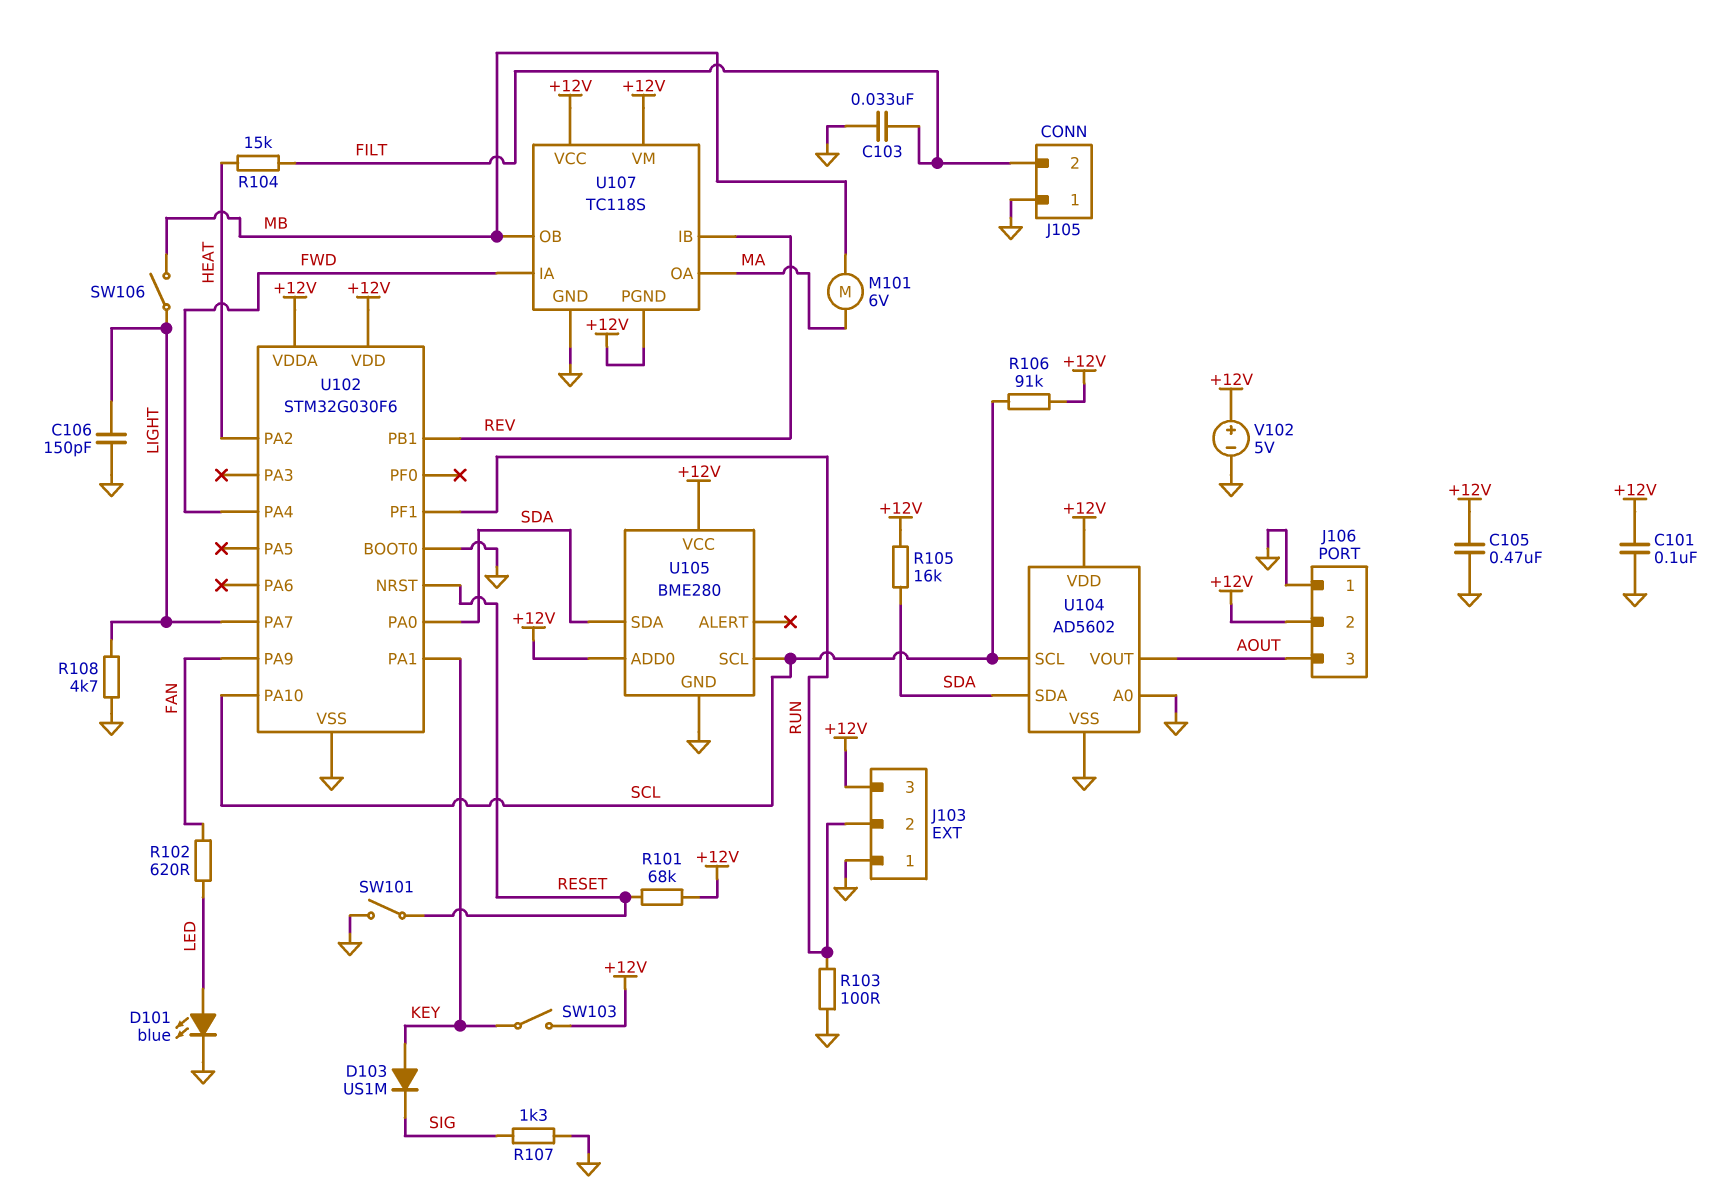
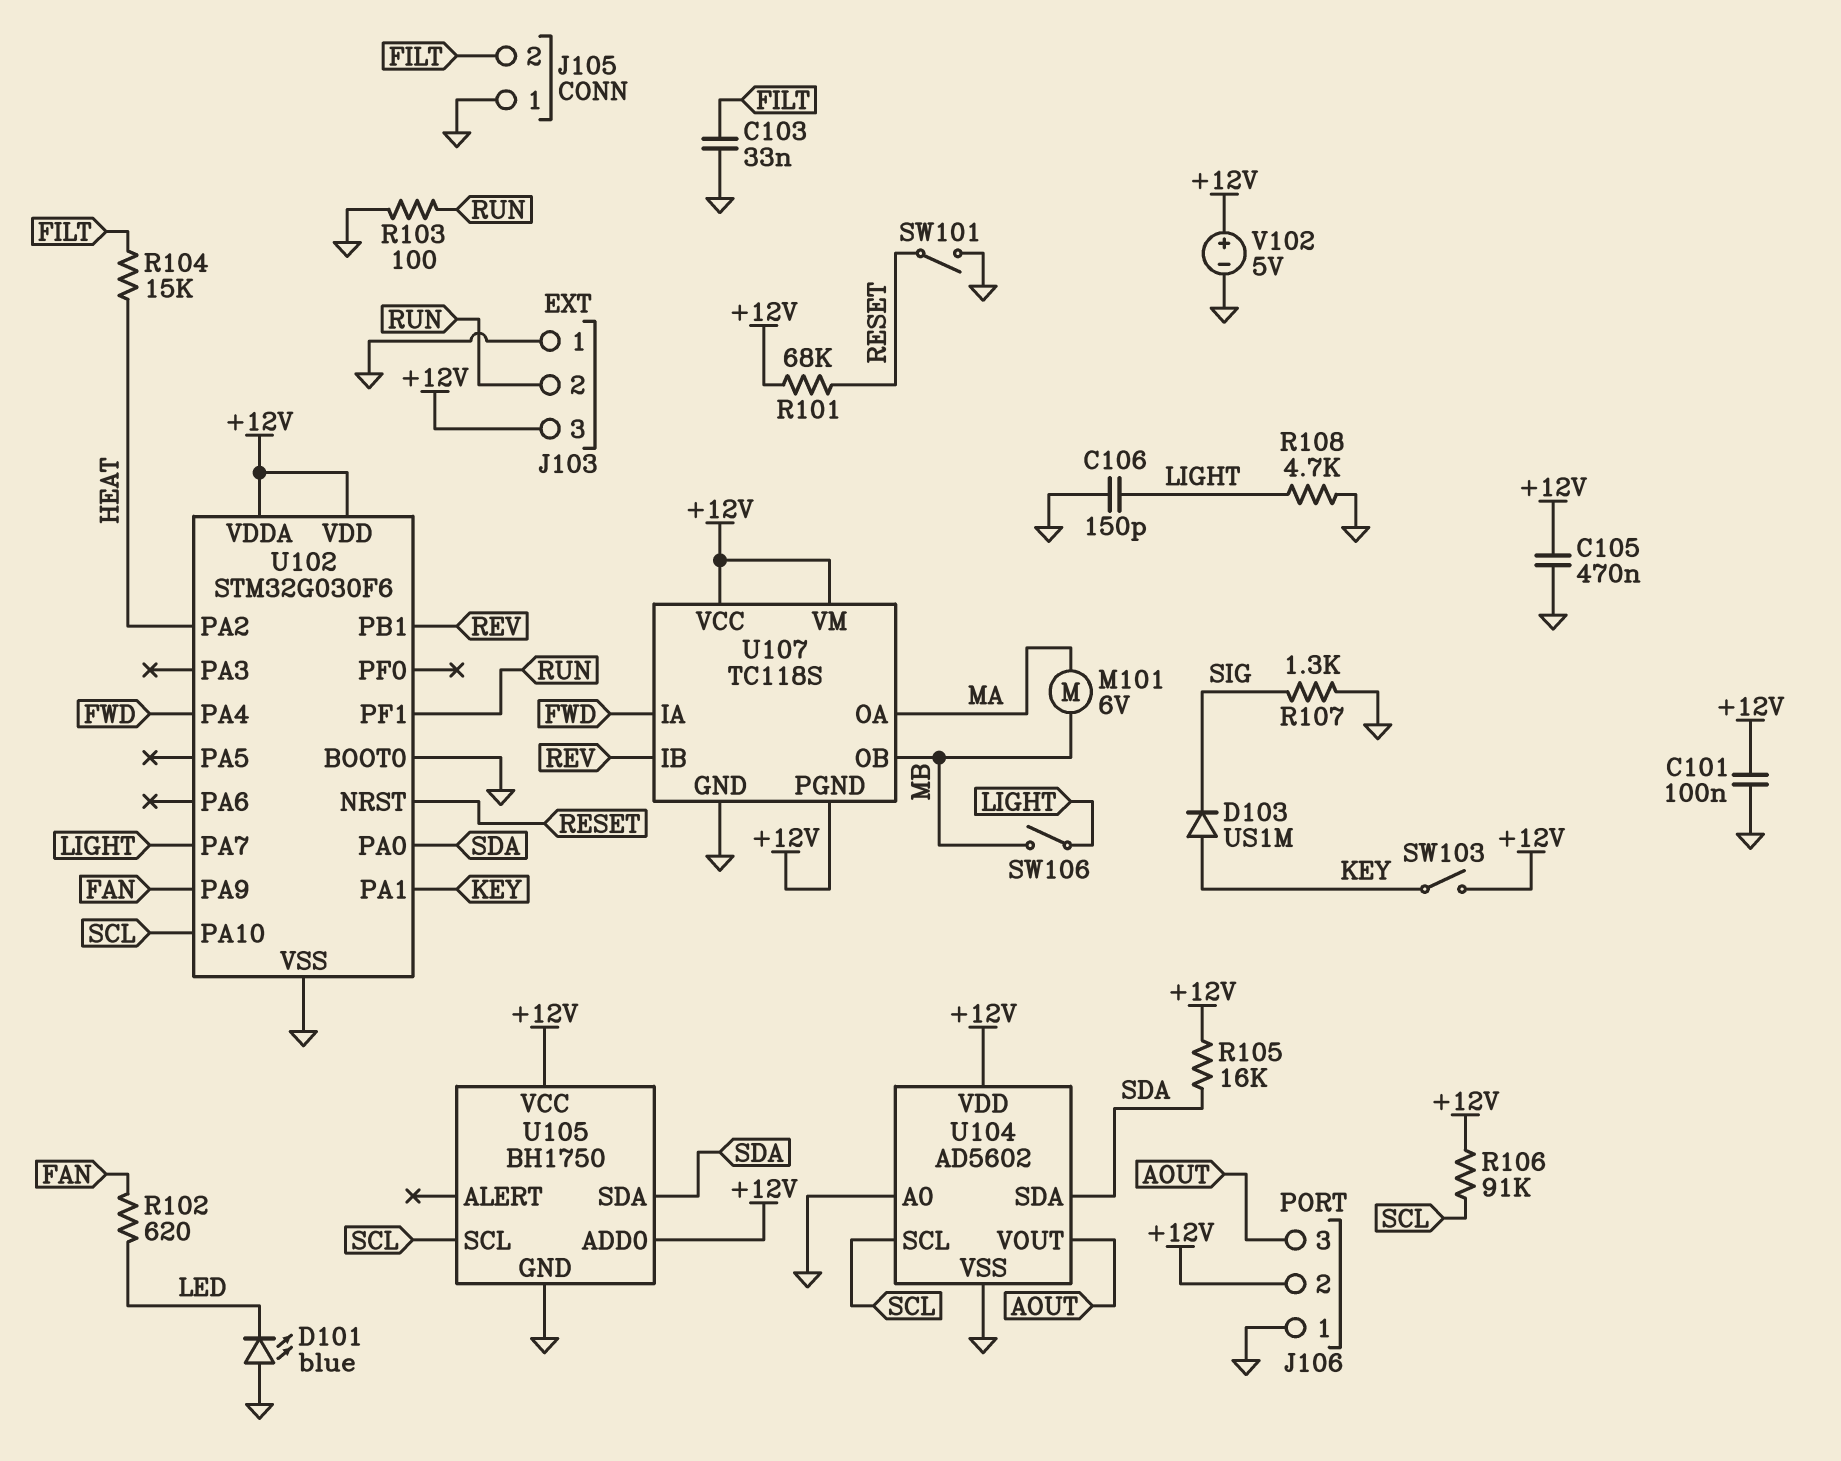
D101: LED blue (A LED, K GND) -> LED blue (A GND, K LED)
U105: BME280 -> BH1750

